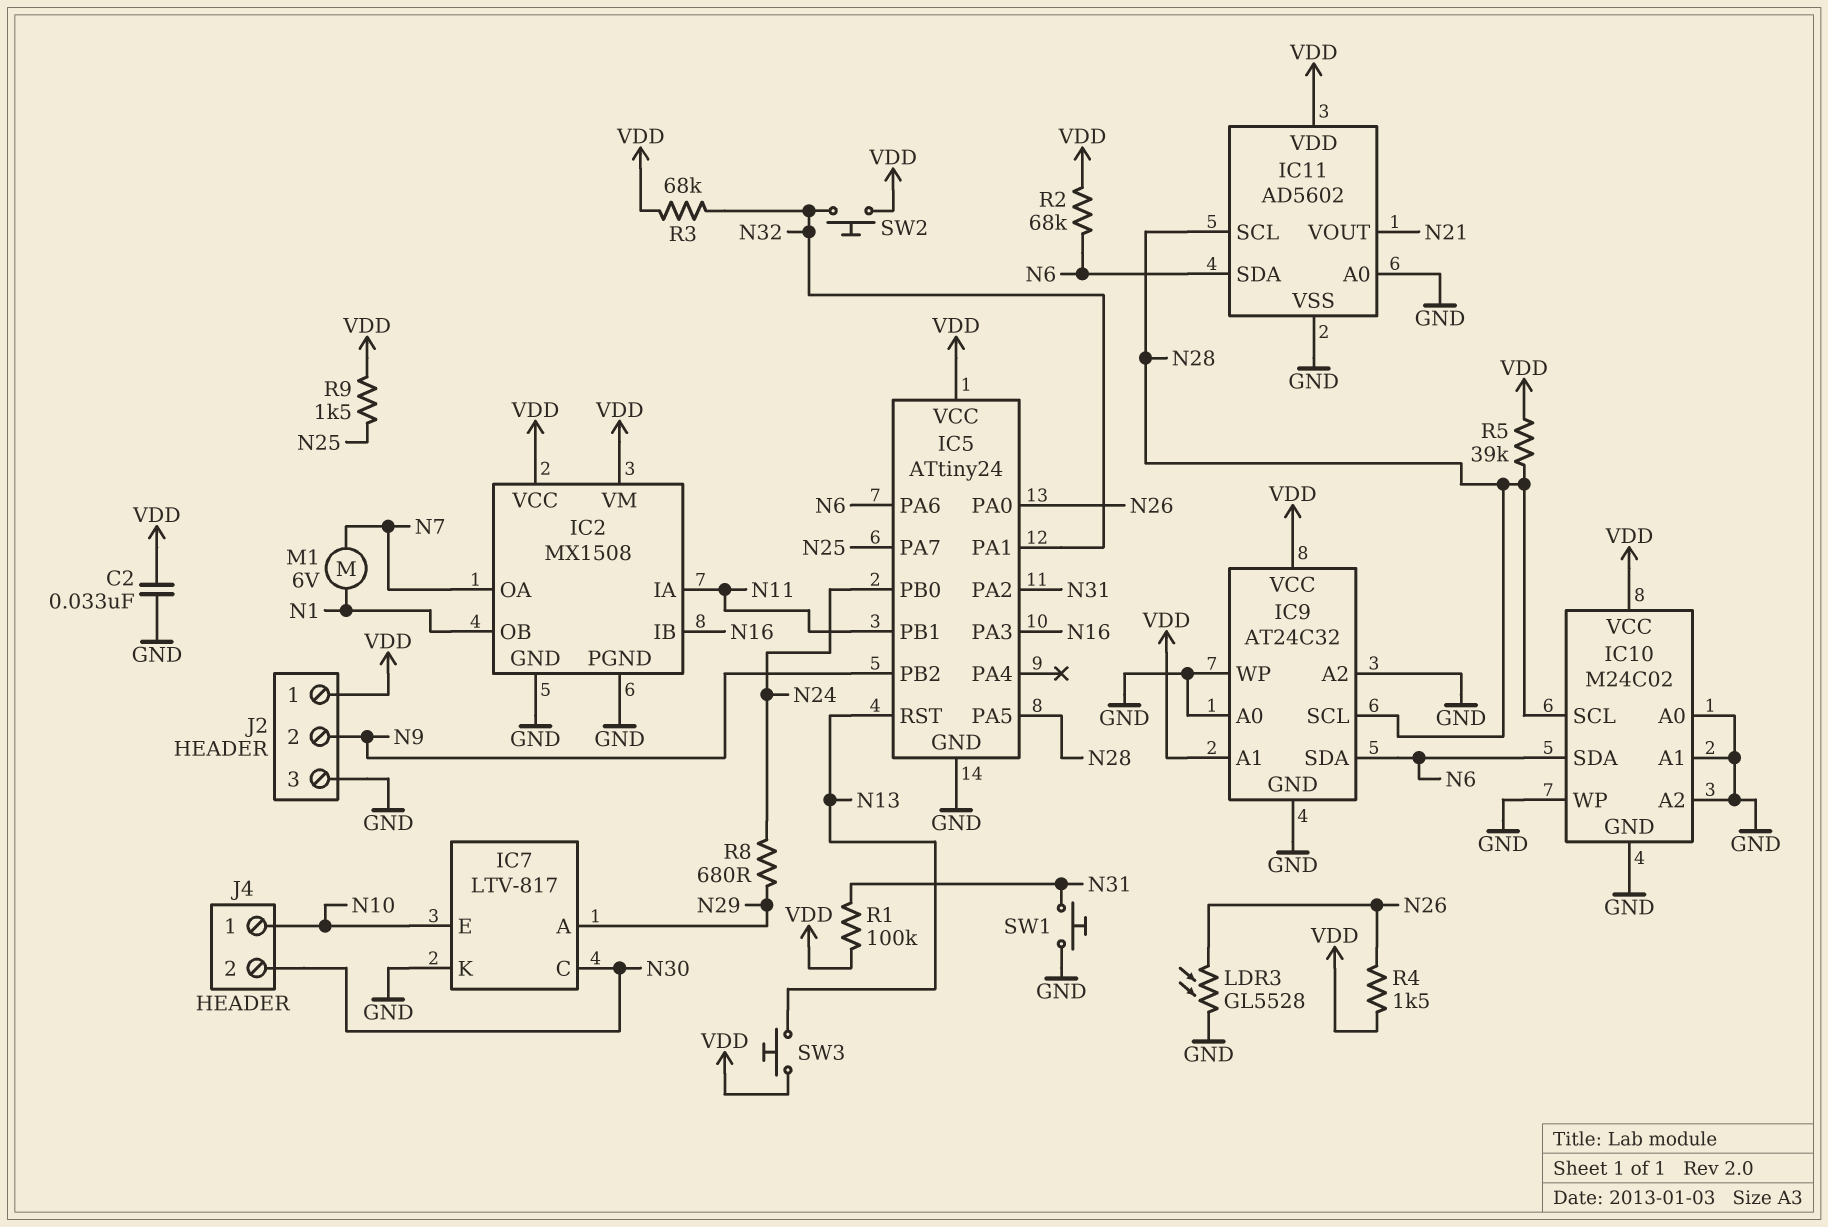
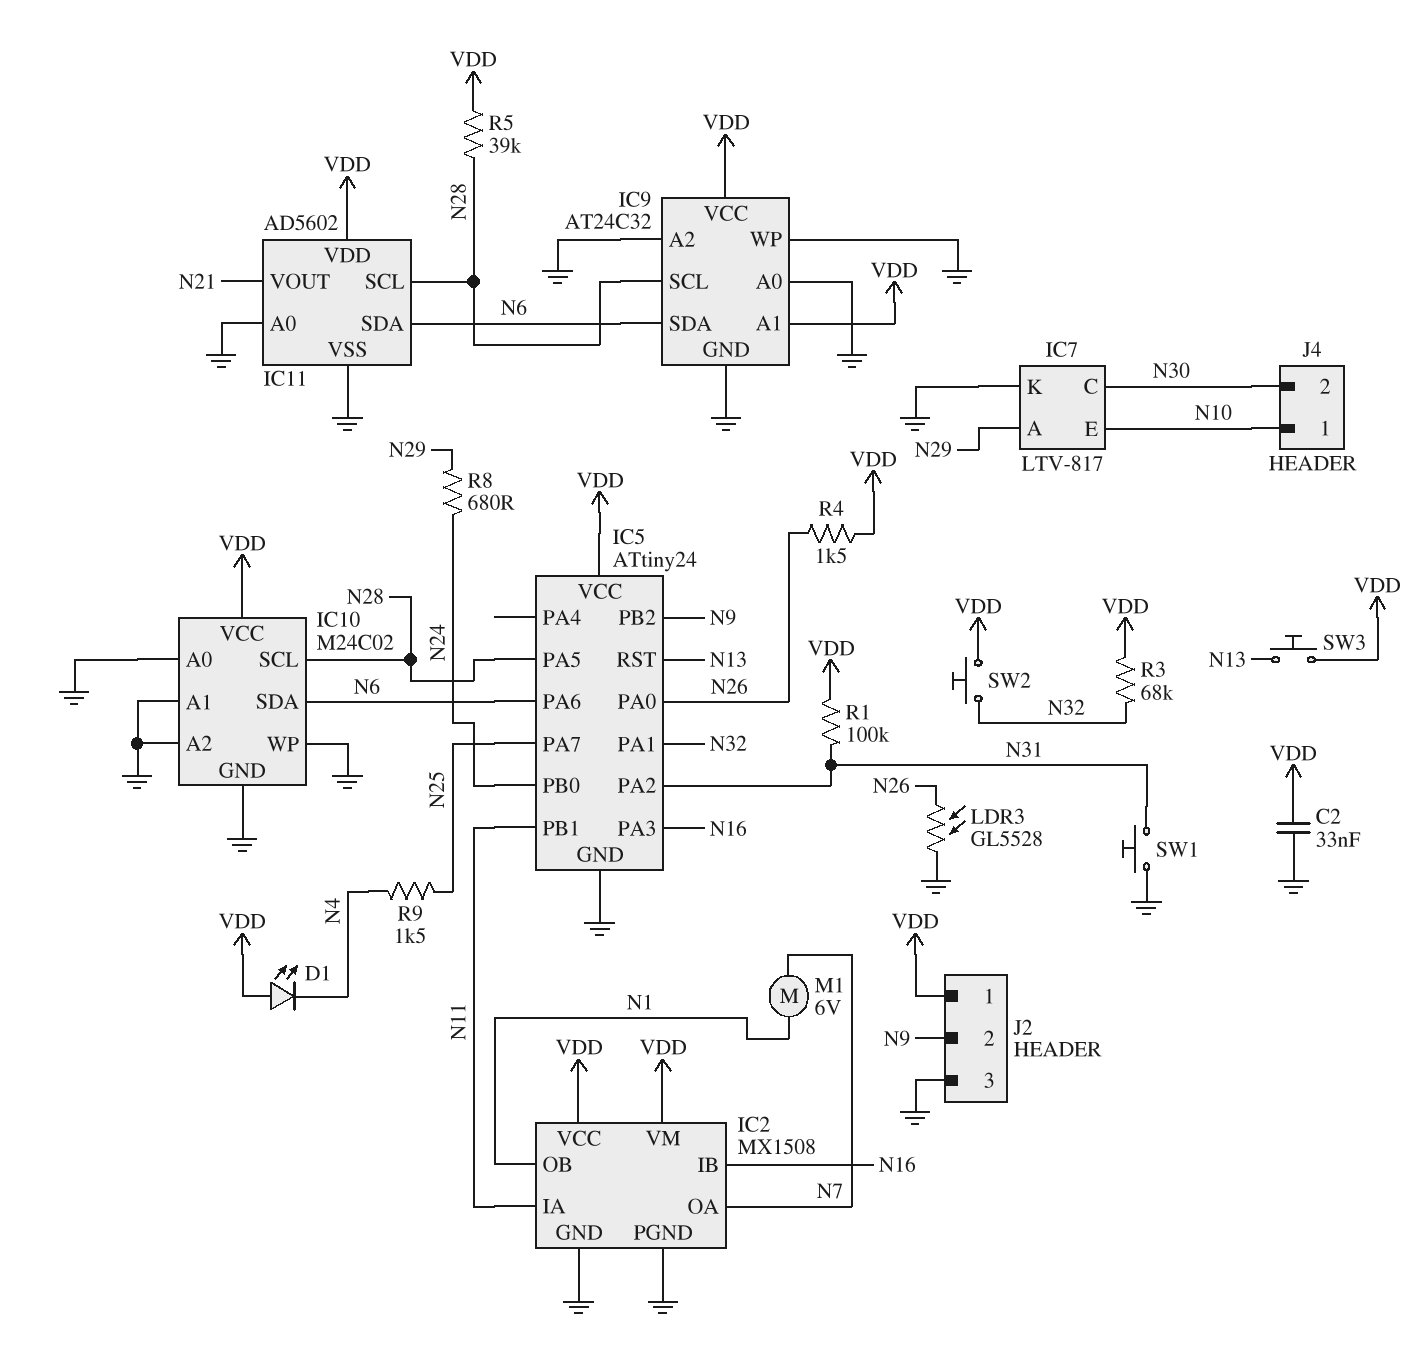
D1: none -> LED (A VDD, K N4)
R2: 68k (N6, VDD) -> none
R9: 1.5k (N25, VDD) -> 1.5k (N4, N25)

